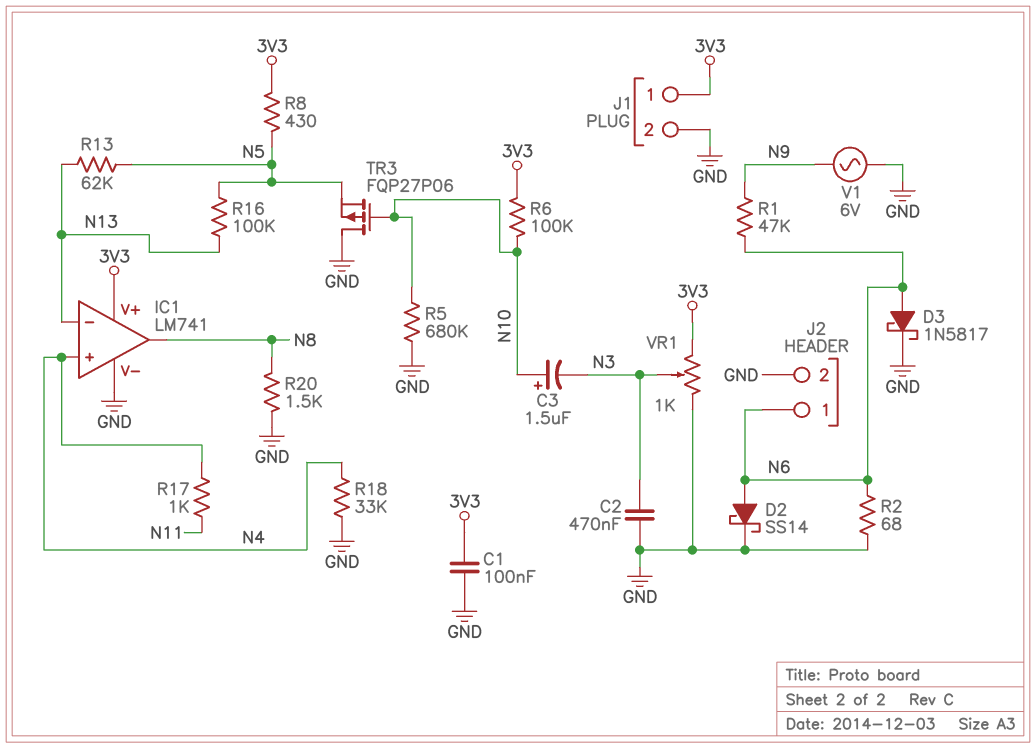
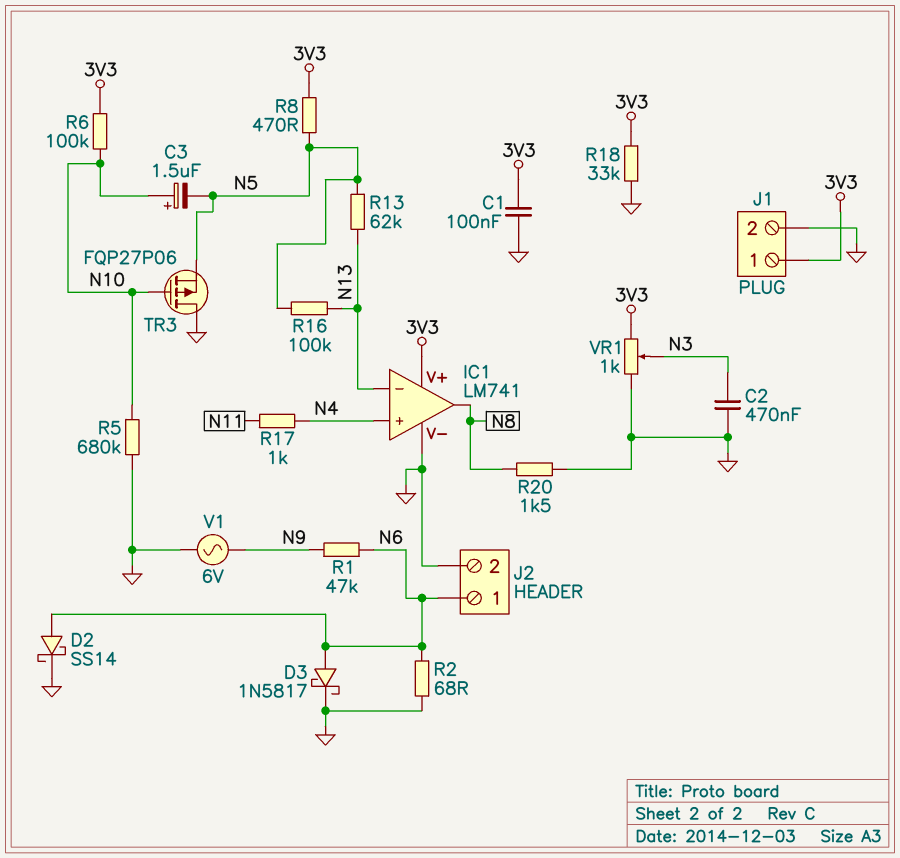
C3: 1.5uF (plus N10, minus N3) -> 1.5uF (plus N10, minus N5)
R8: 430 (3V3, N5) -> 470 (3V3, N5)
R18: 33k (GND, N4) -> 33k (3V3, GND)

